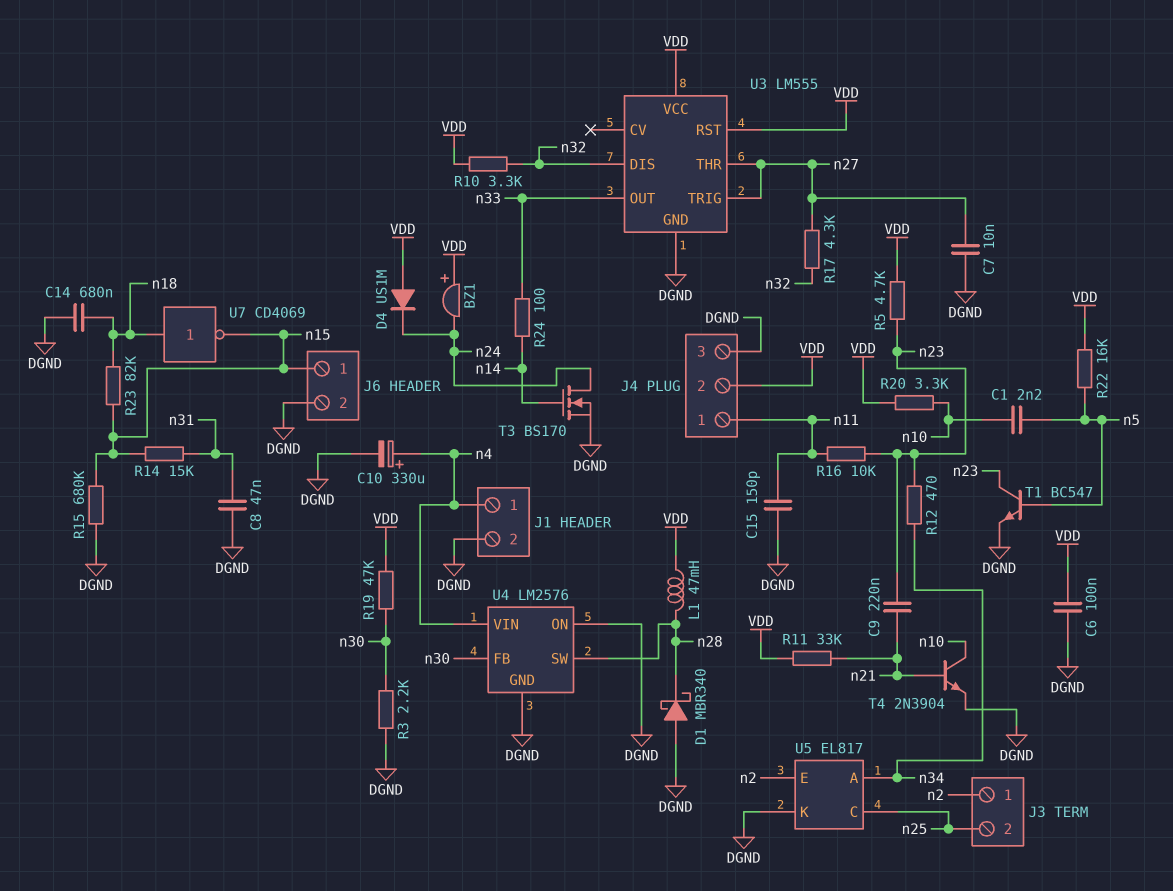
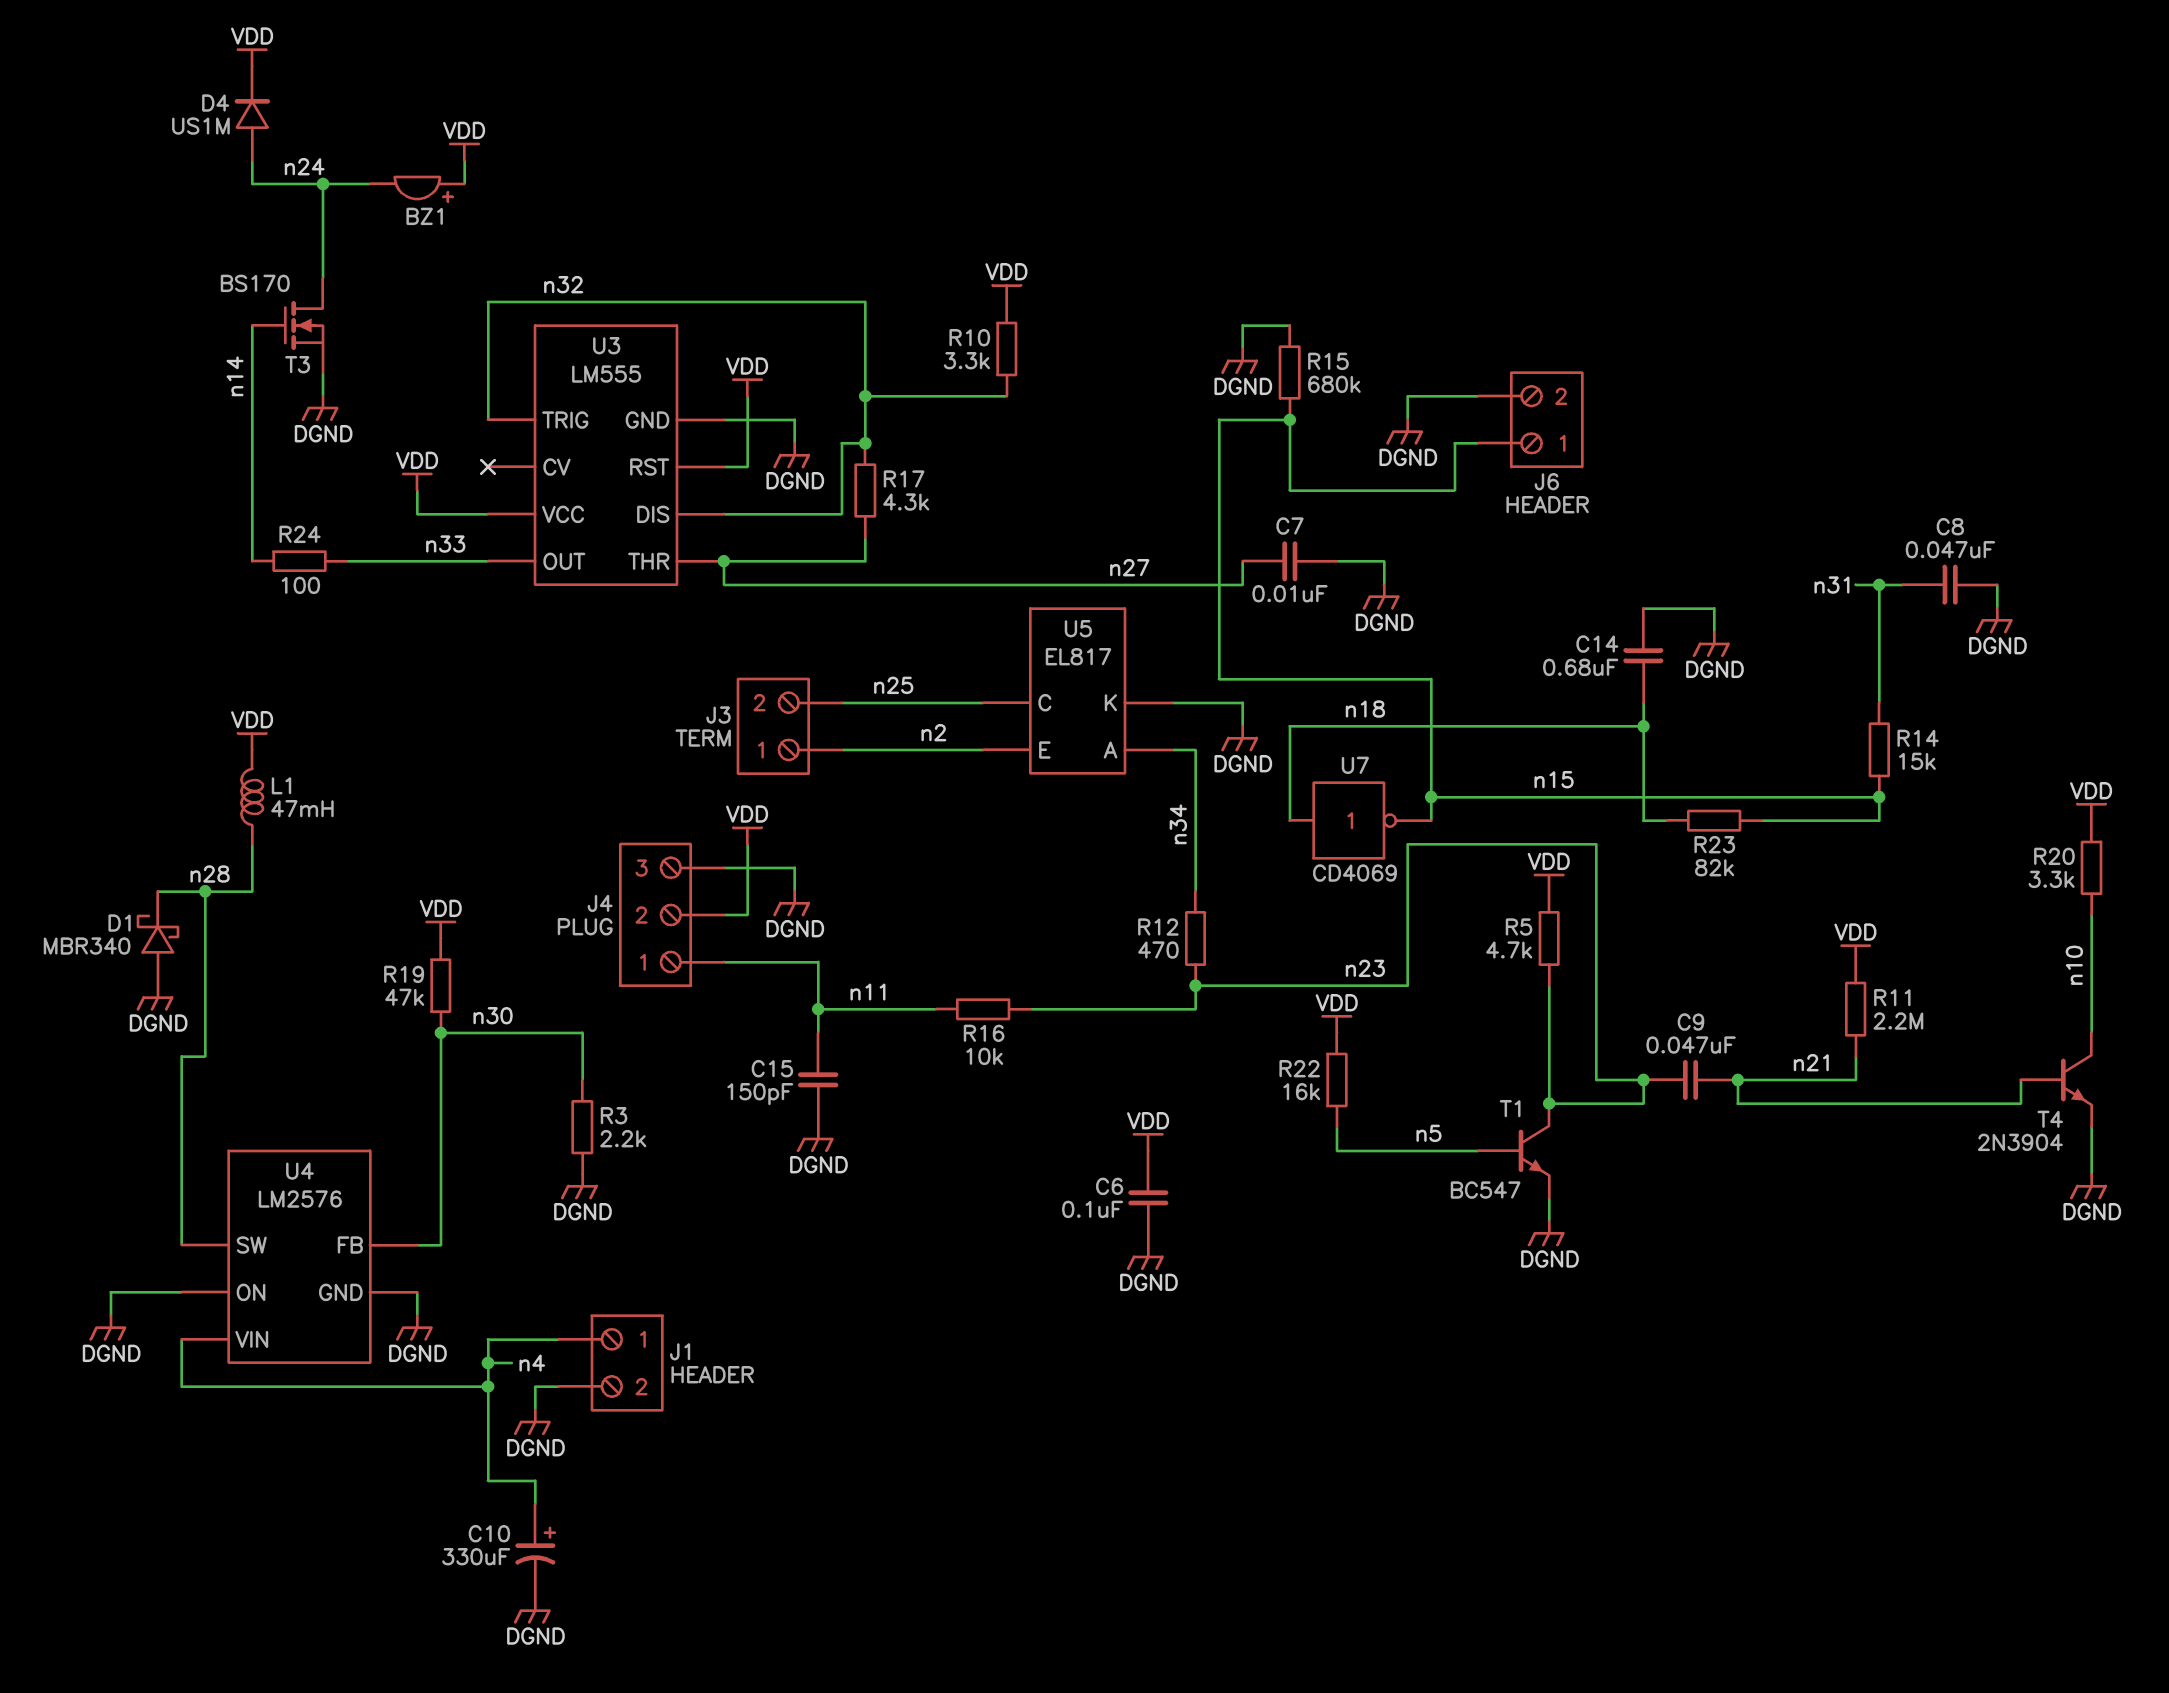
C1: 2.2nF (n5, n10) -> none
C9: 220nF (n21, n23) -> 47nF (n21, n23)
D4: diode US1M (A VDD, K n24) -> diode US1M (A n24, K VDD)
R11: 33k (VDD, n21) -> 2.2M (VDD, n21)
U3 pin TRIG: n27 -> n32

